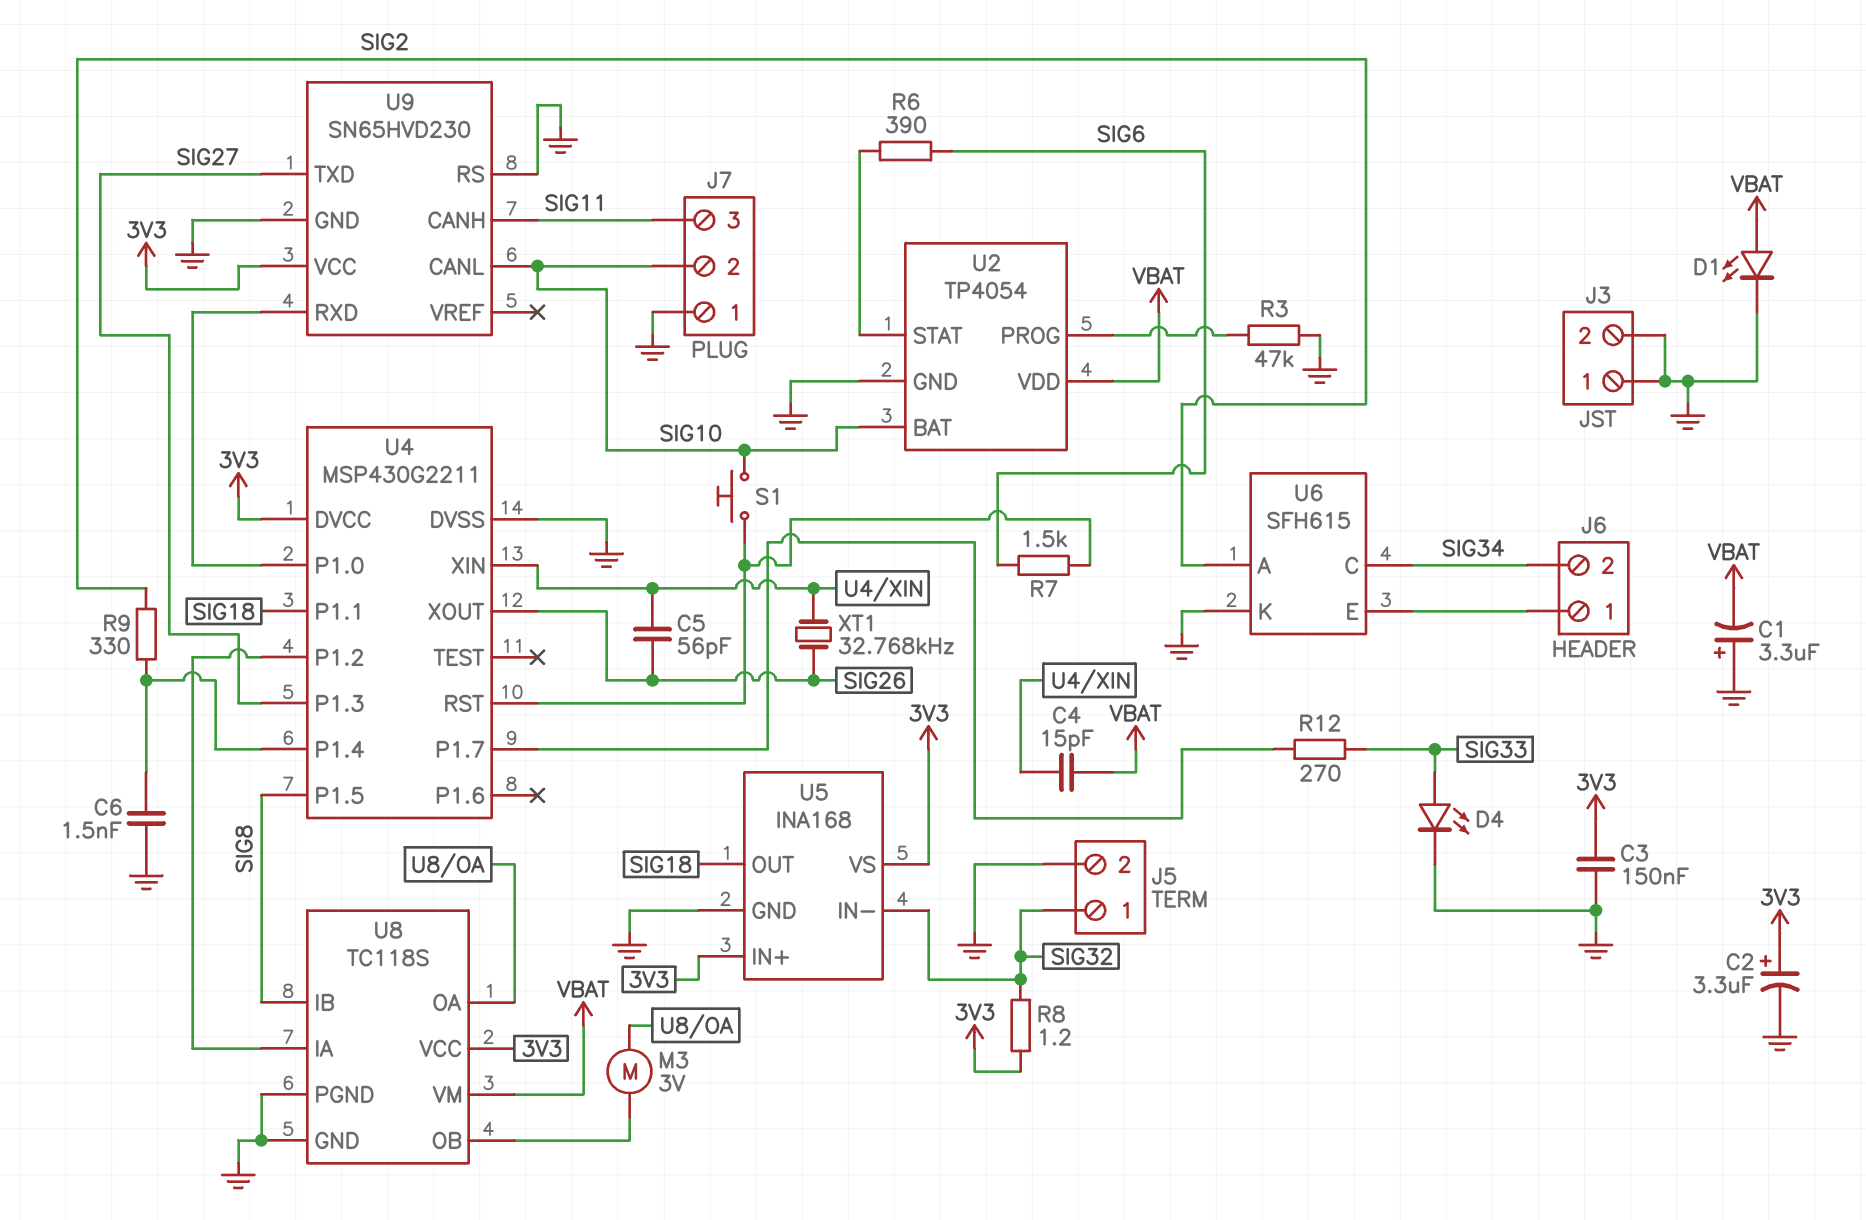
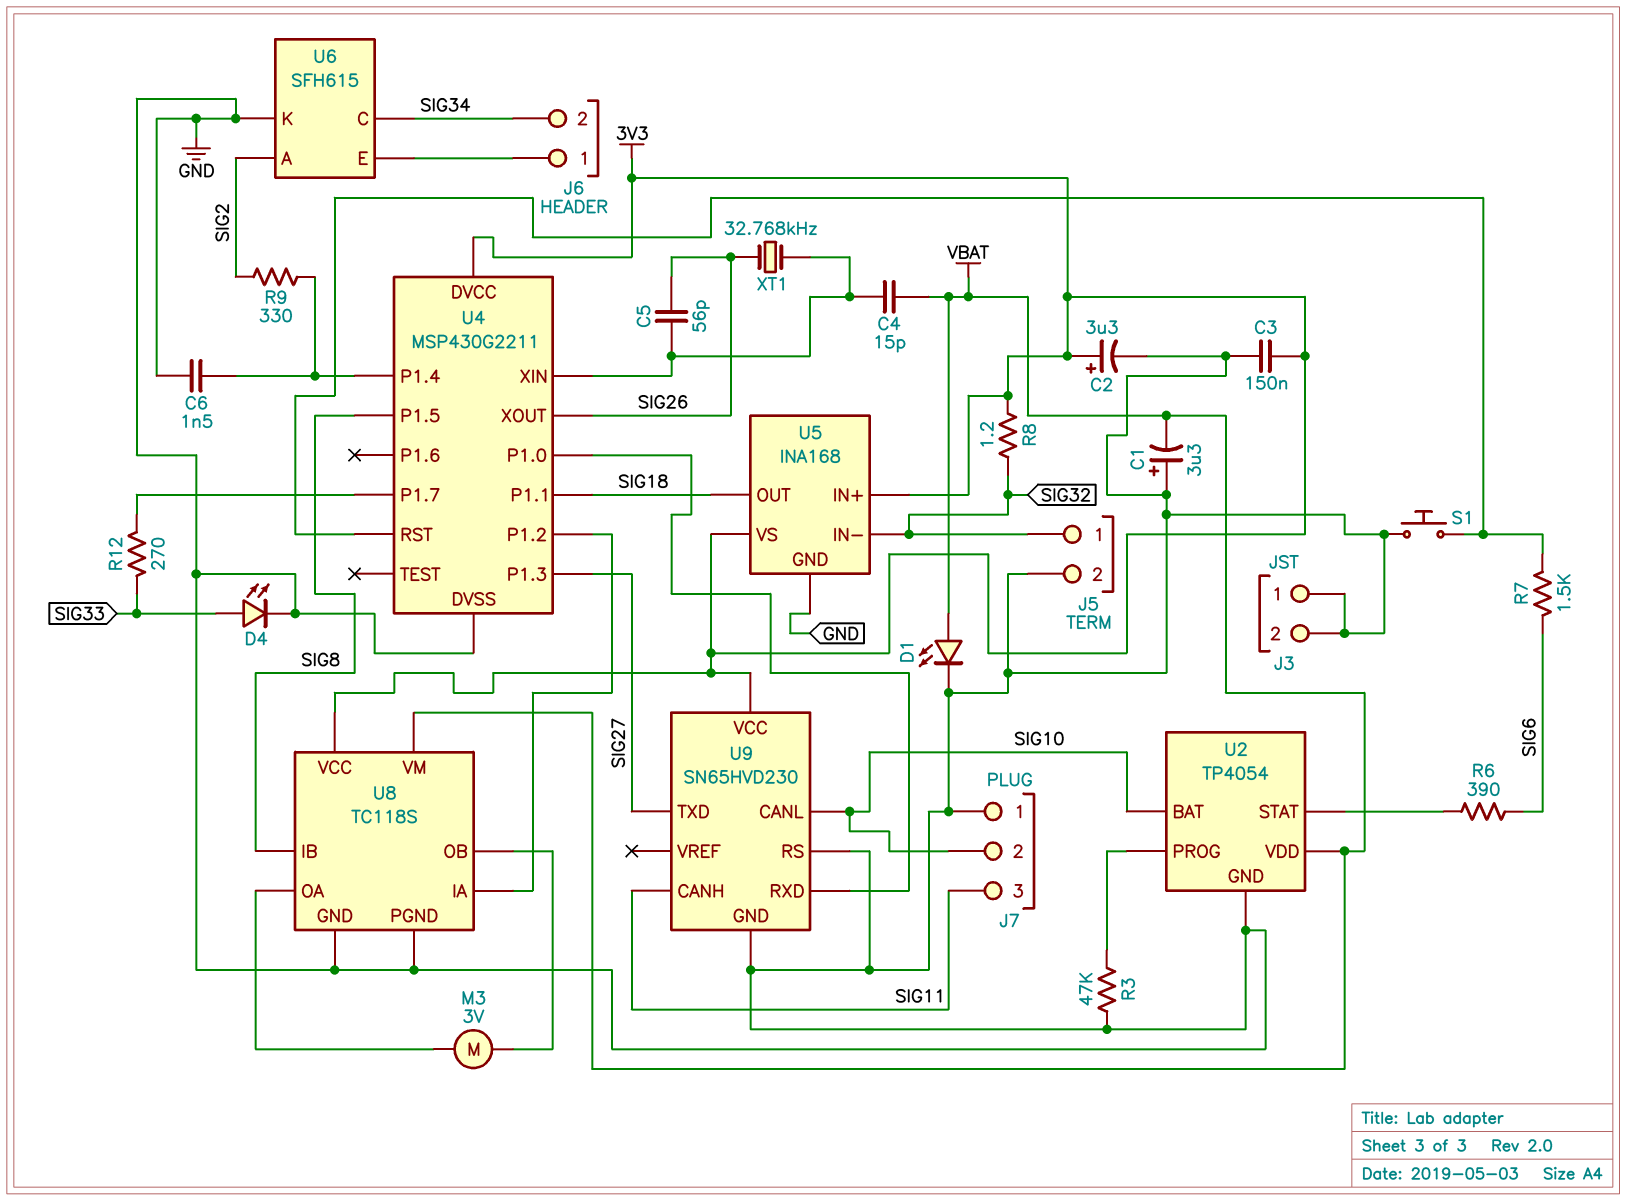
S1: button (SIG10, U4/RST) -> button (GND, U4/RST)

